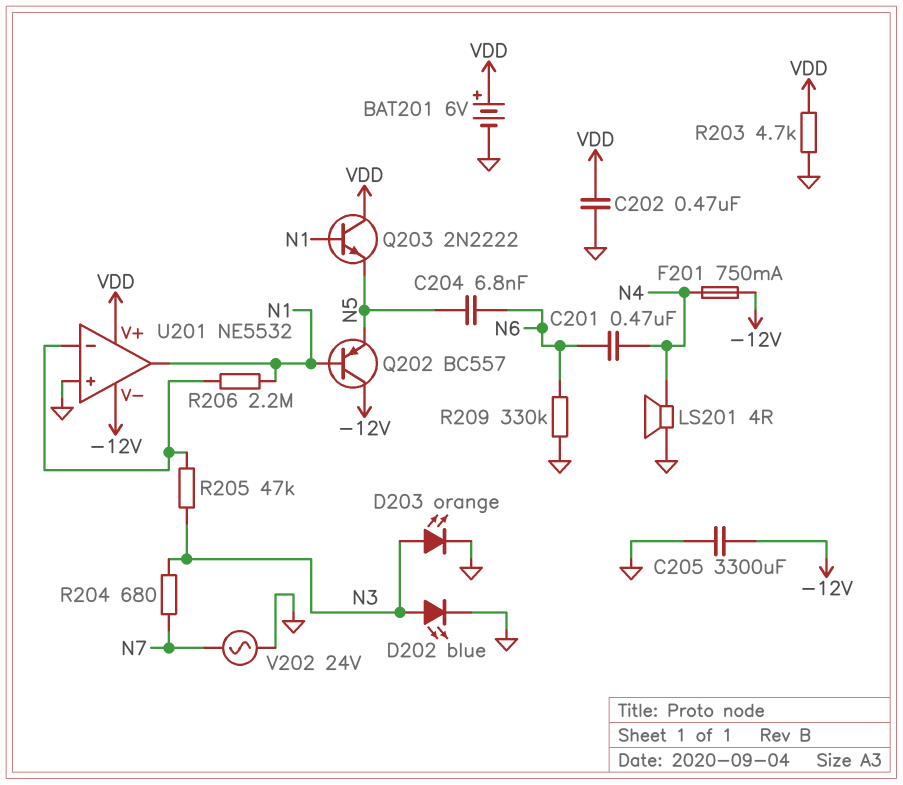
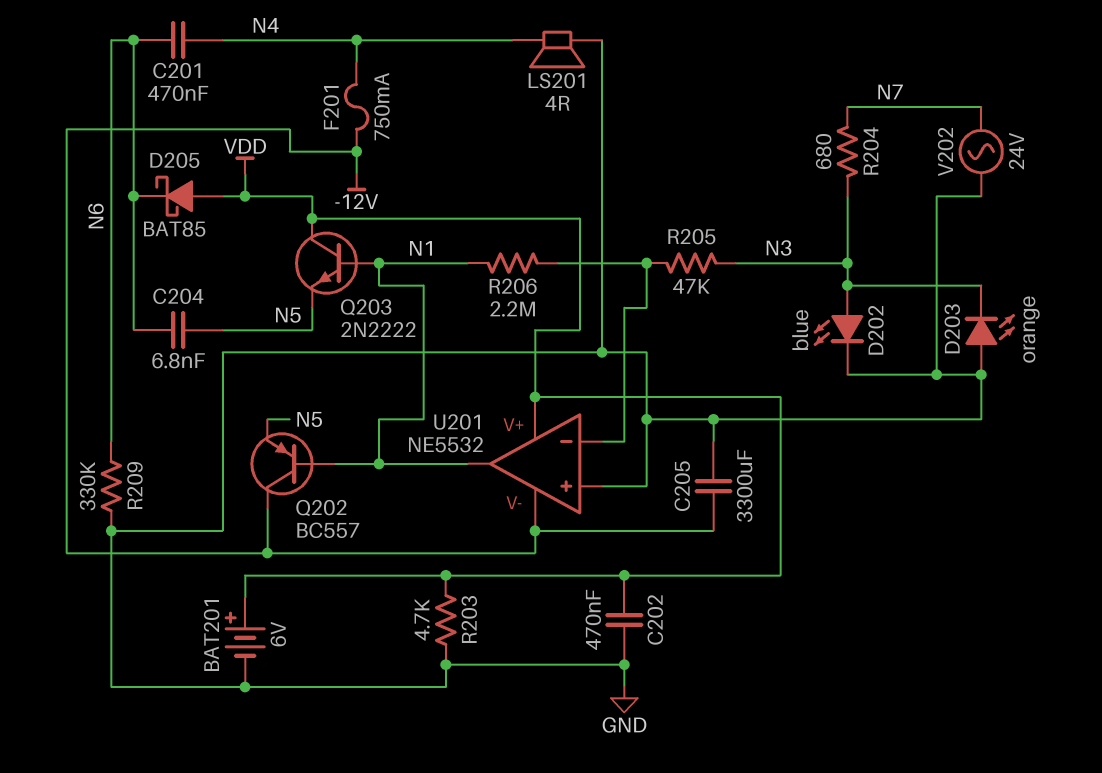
D203: LED orange (A N3, K GND) -> LED orange (A GND, K N3)
D205: none -> schottky BAT85 (A VDD, K N6)

